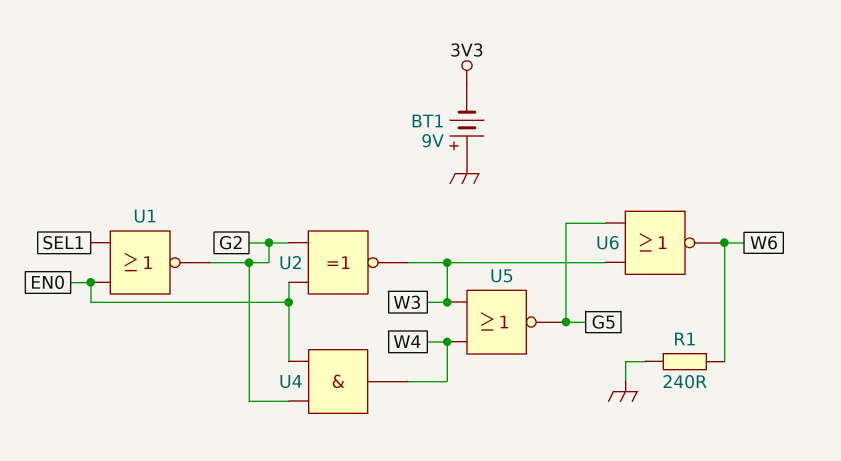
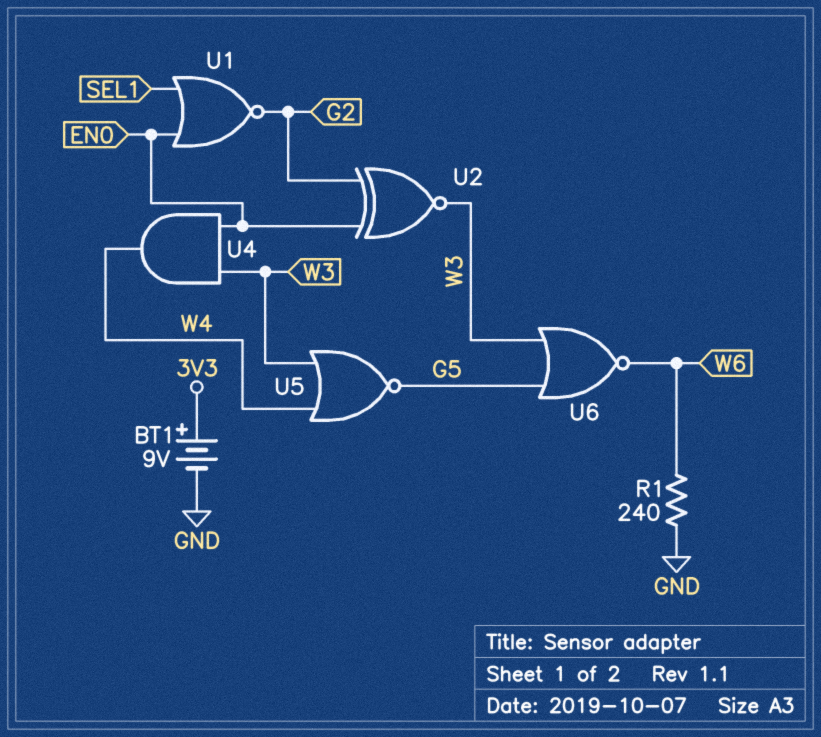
BT1: 9V (plus GND, minus 3V3) -> 9V (plus 3V3, minus GND)
U4: AND (in EN0, in G2, out W4) -> AND (in EN0, in W3, out W4)

